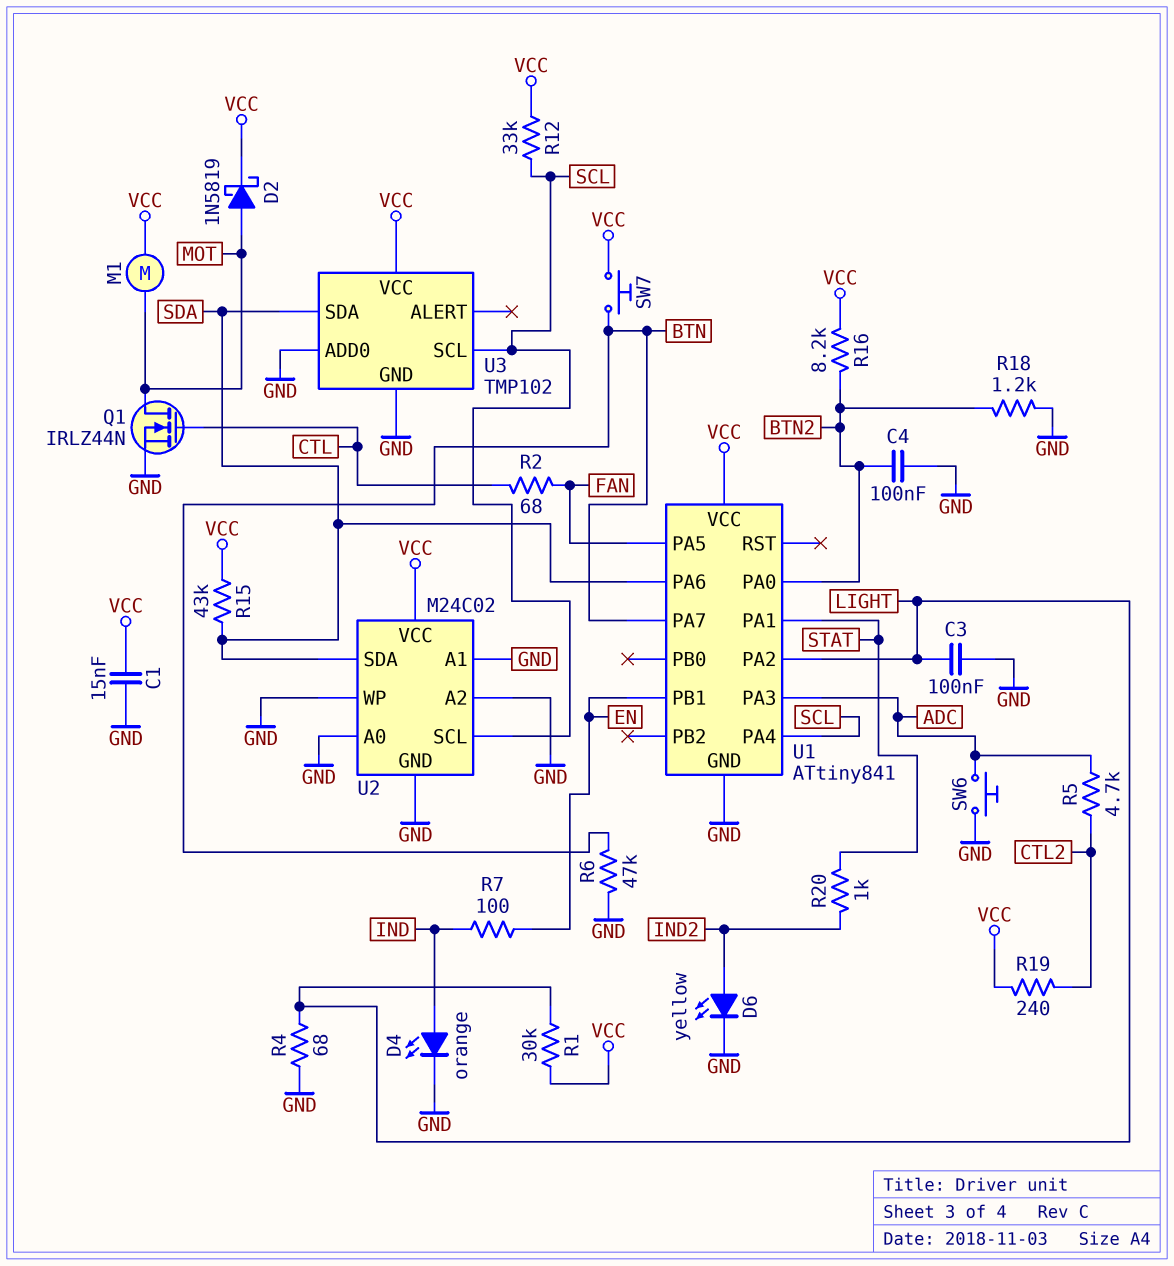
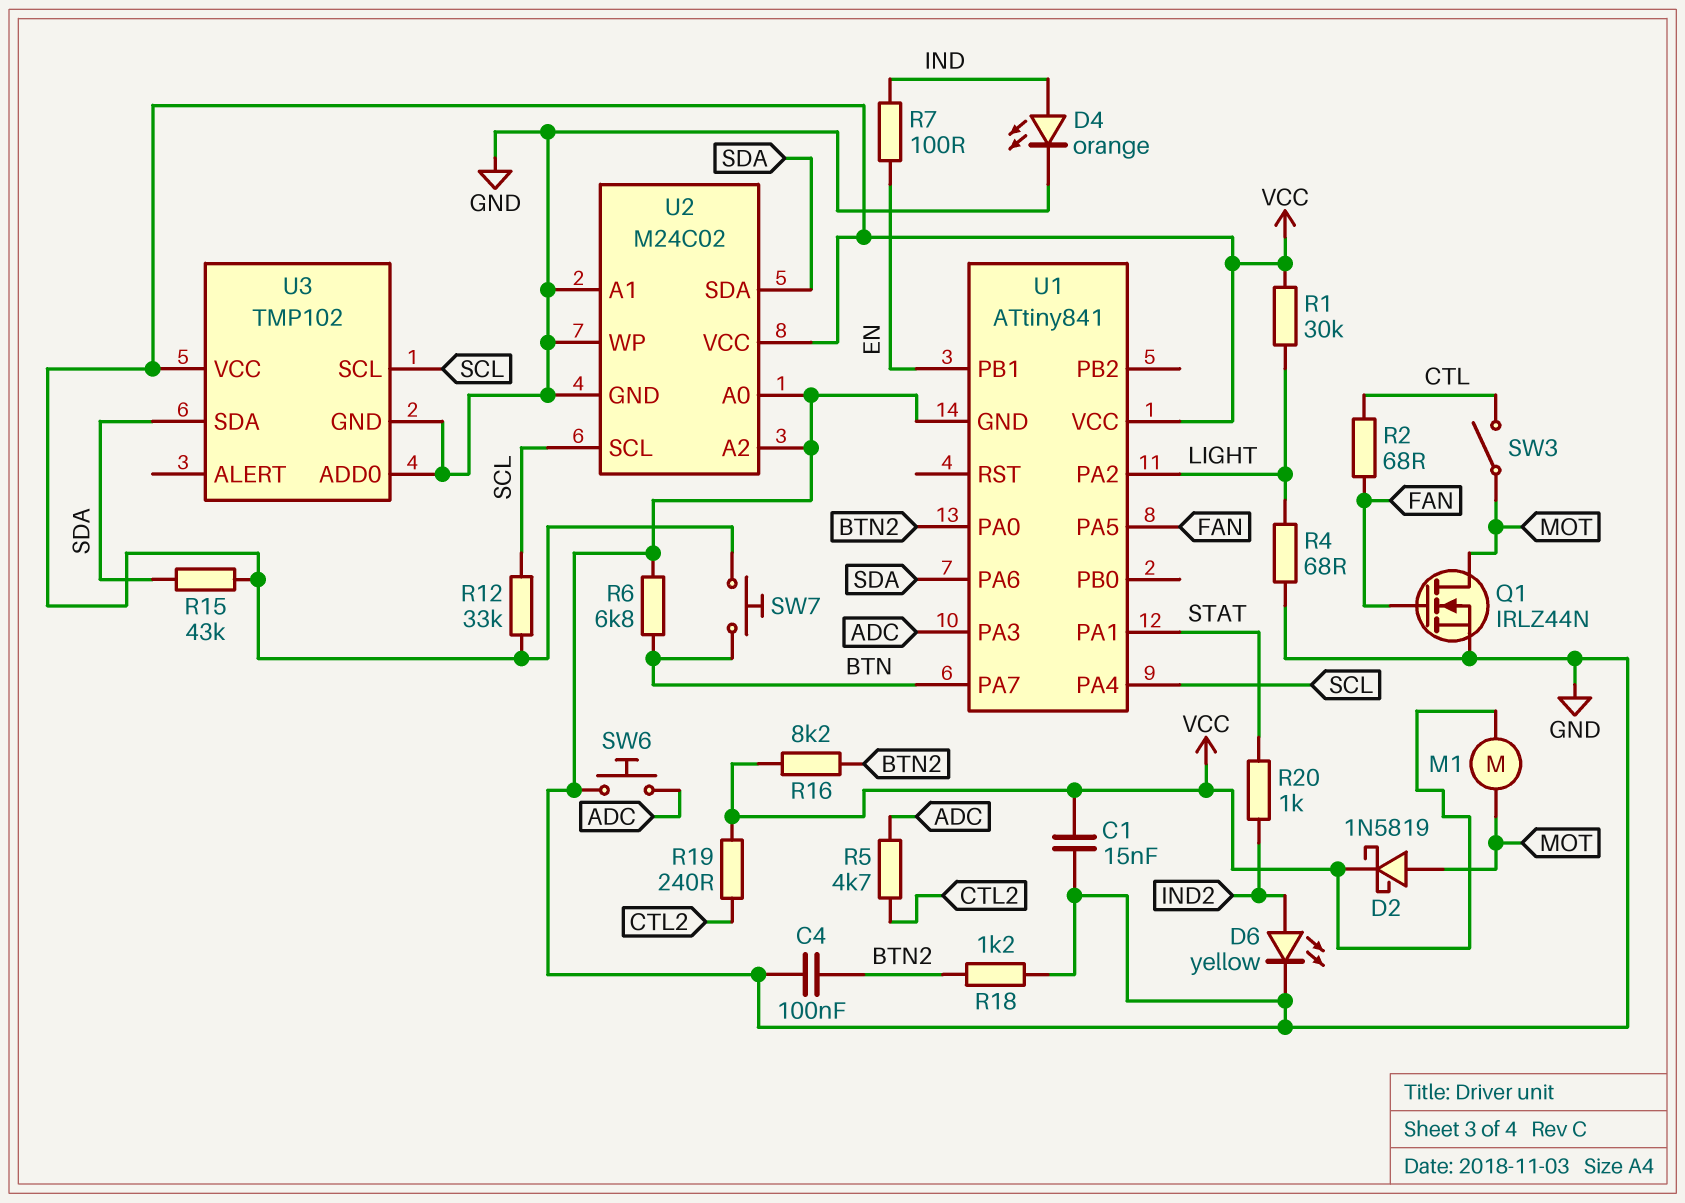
C3: 100nF (GND, LIGHT) -> none
Q1: NMOS IRLZ44N (G CTL, D MOT, S GND) -> NMOS IRLZ44N (G FAN, D MOT, S GND)
R6: 47k (BTN, GND) -> 6.8k (BTN, GND)
SW3: none -> switch (CTL, MOT)

